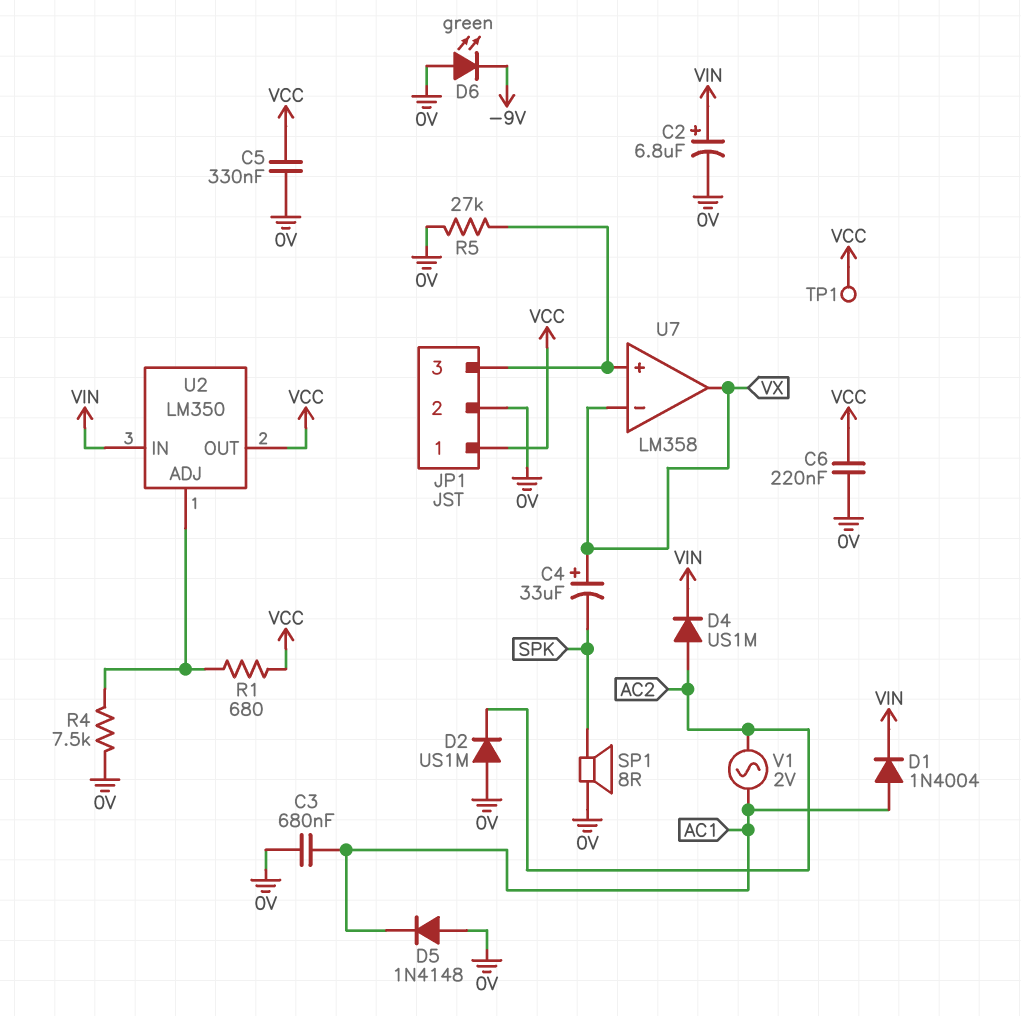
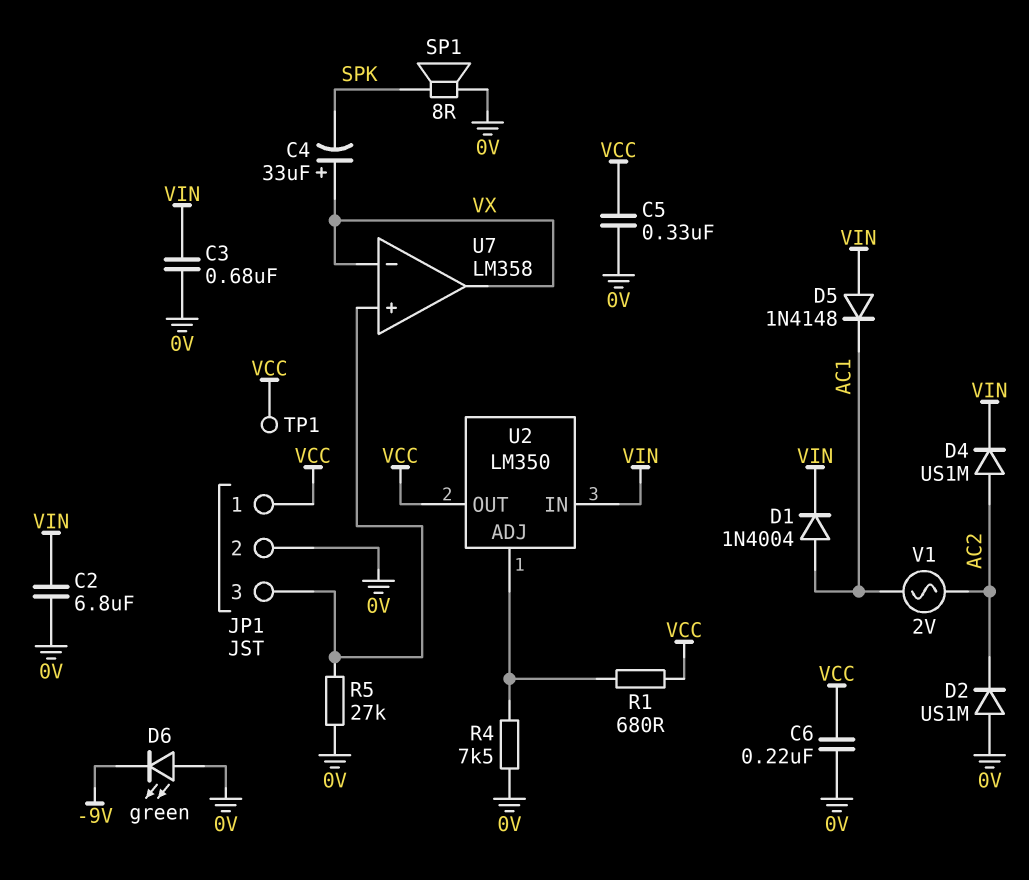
C2: 6.8uF (plus VIN, minus 0V) -> 6.8uF (0V, VIN)
C3: 680nF (0V, AC1) -> 680nF (0V, VIN)
D5: diode 1N4148 (A 0V, K AC1) -> diode 1N4148 (A VIN, K AC1)

